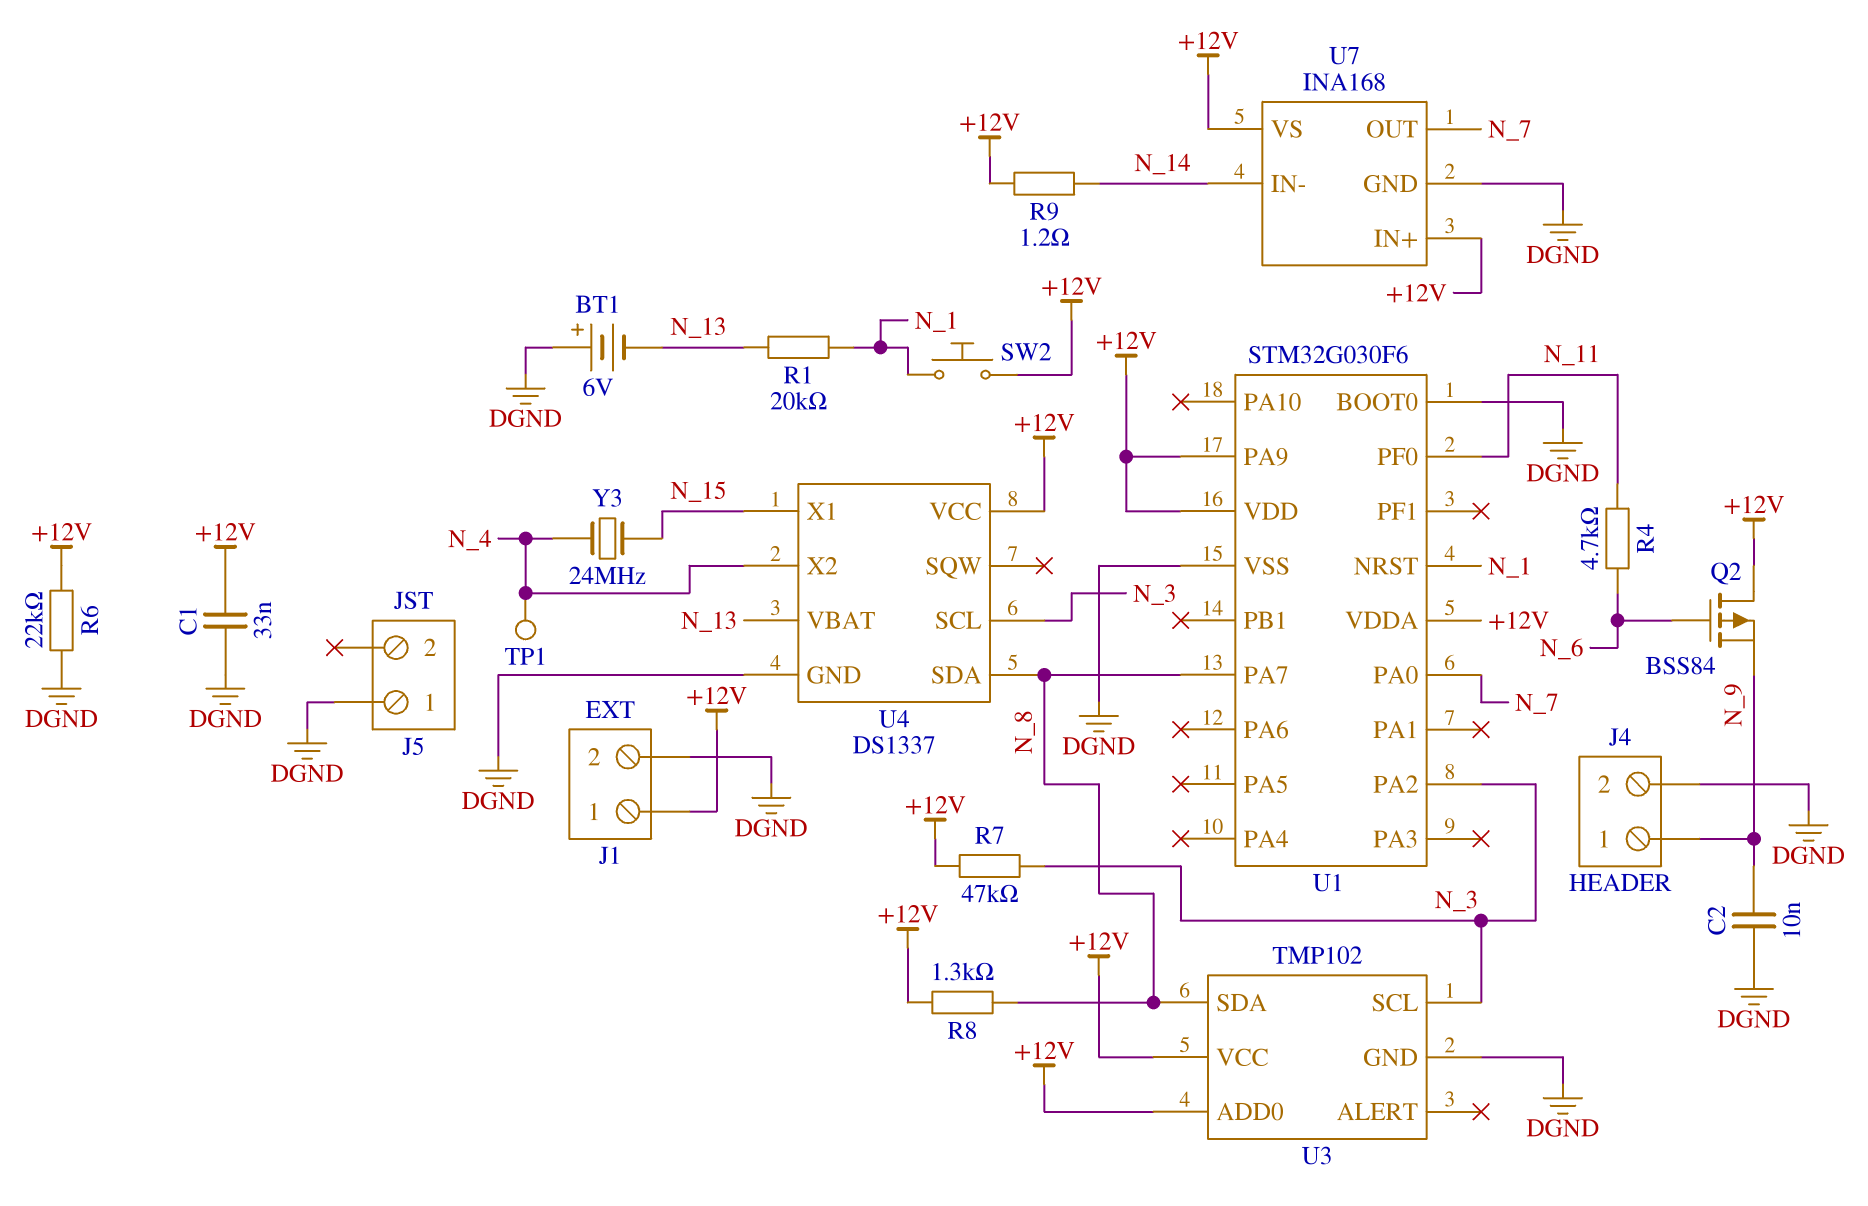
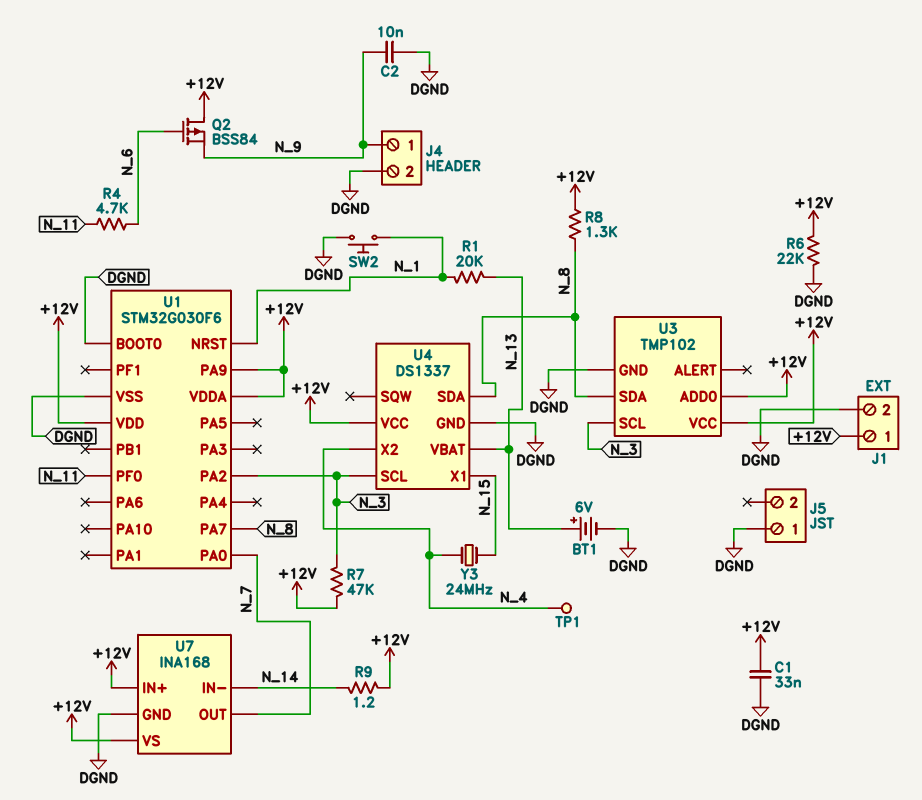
BT1: 6V (plus DGND, minus N_13) -> 6V (plus N_13, minus DGND)
SW2: button (+12V, N_1) -> button (DGND, N_1)

